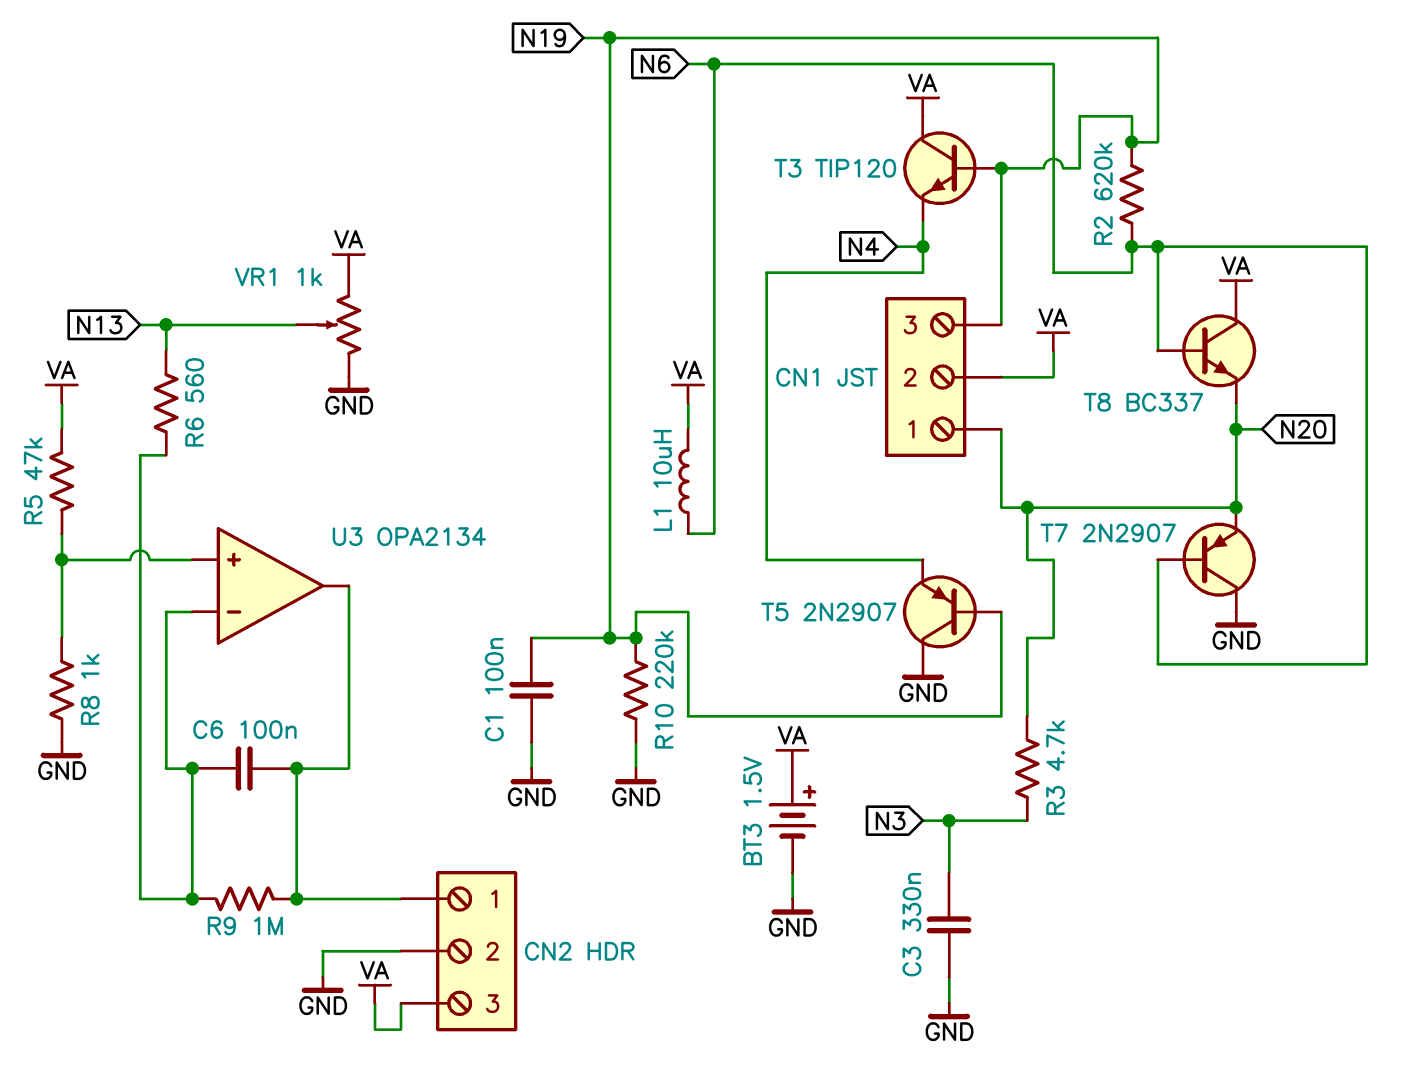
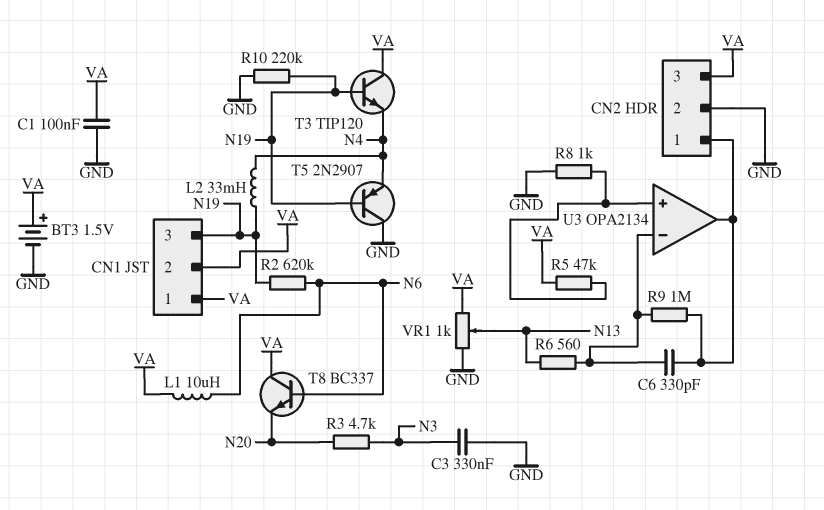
C1: 100nF (GND, N19) -> 100nF (GND, VA)
C6: 100nF (CN2/1, U3/in-) -> 330pF (CN2/1, U3/in-)
CN1 pin 1: N20 -> VA
L2: none -> 33mH (N4, N19)
T7: PNP 2N2907 (B N6, C GND, E N20) -> none

